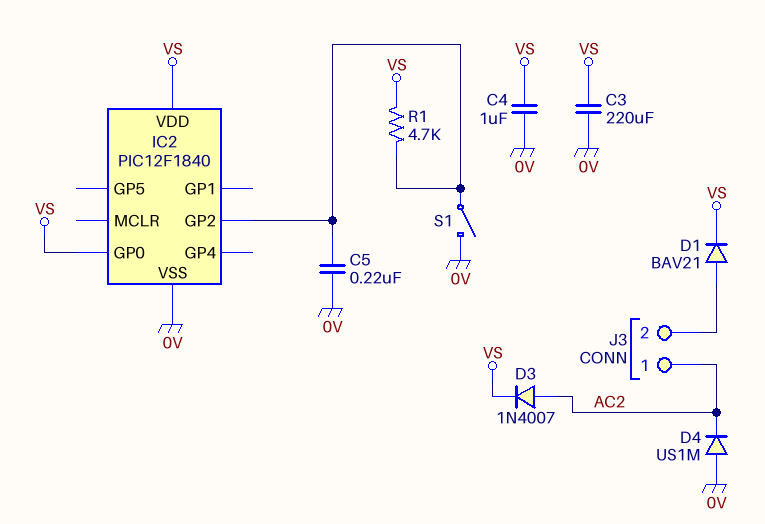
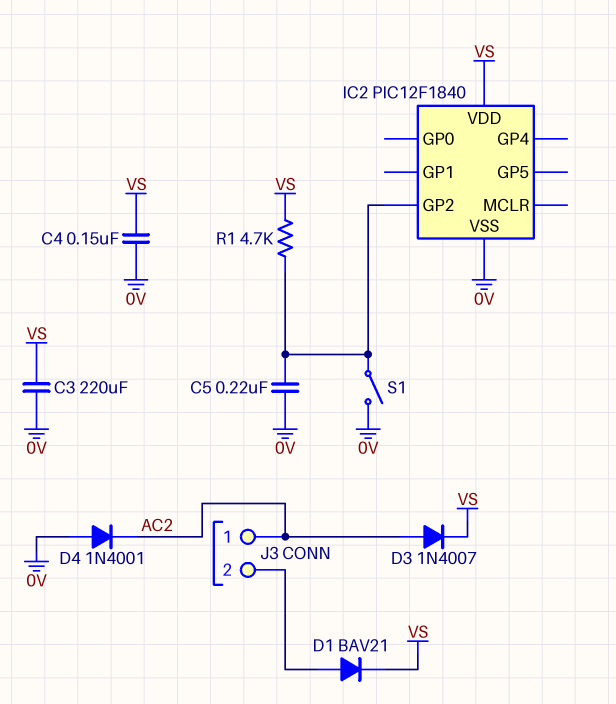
C4: 1uF (0V, VS) -> 150nF (0V, VS)
D4: diode US1M (A 0V, K AC2) -> diode 1N4001 (A 0V, K AC2)
IC2 pin GP0: VS -> none

